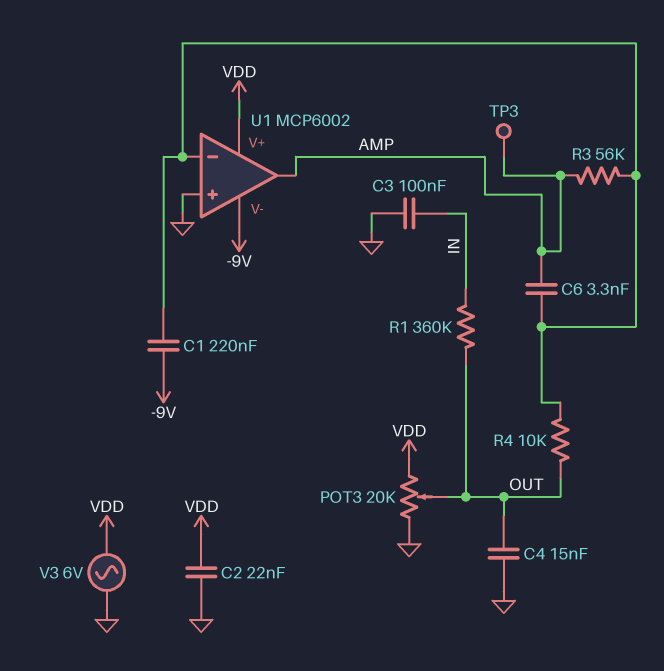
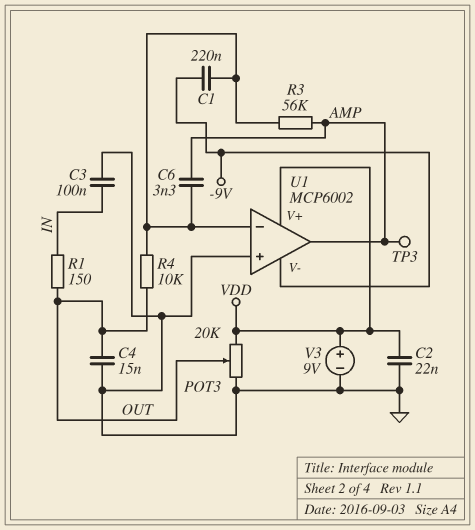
R1: 360k (IN, OUT) -> 150 (IN, OUT)
V3: AC 6V (GND, VDD) -> 9V (plus VDD, minus GND)

